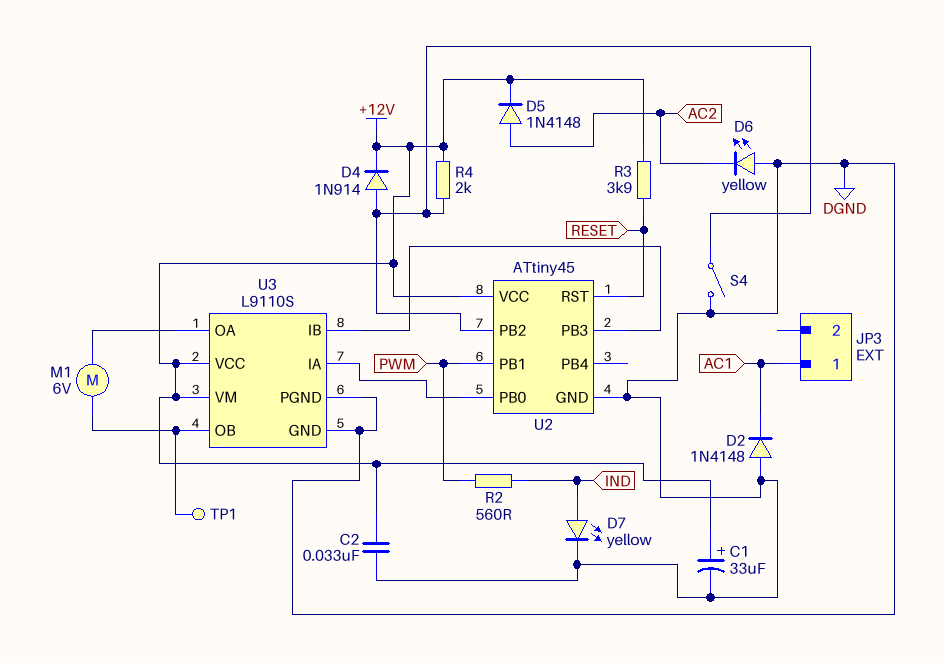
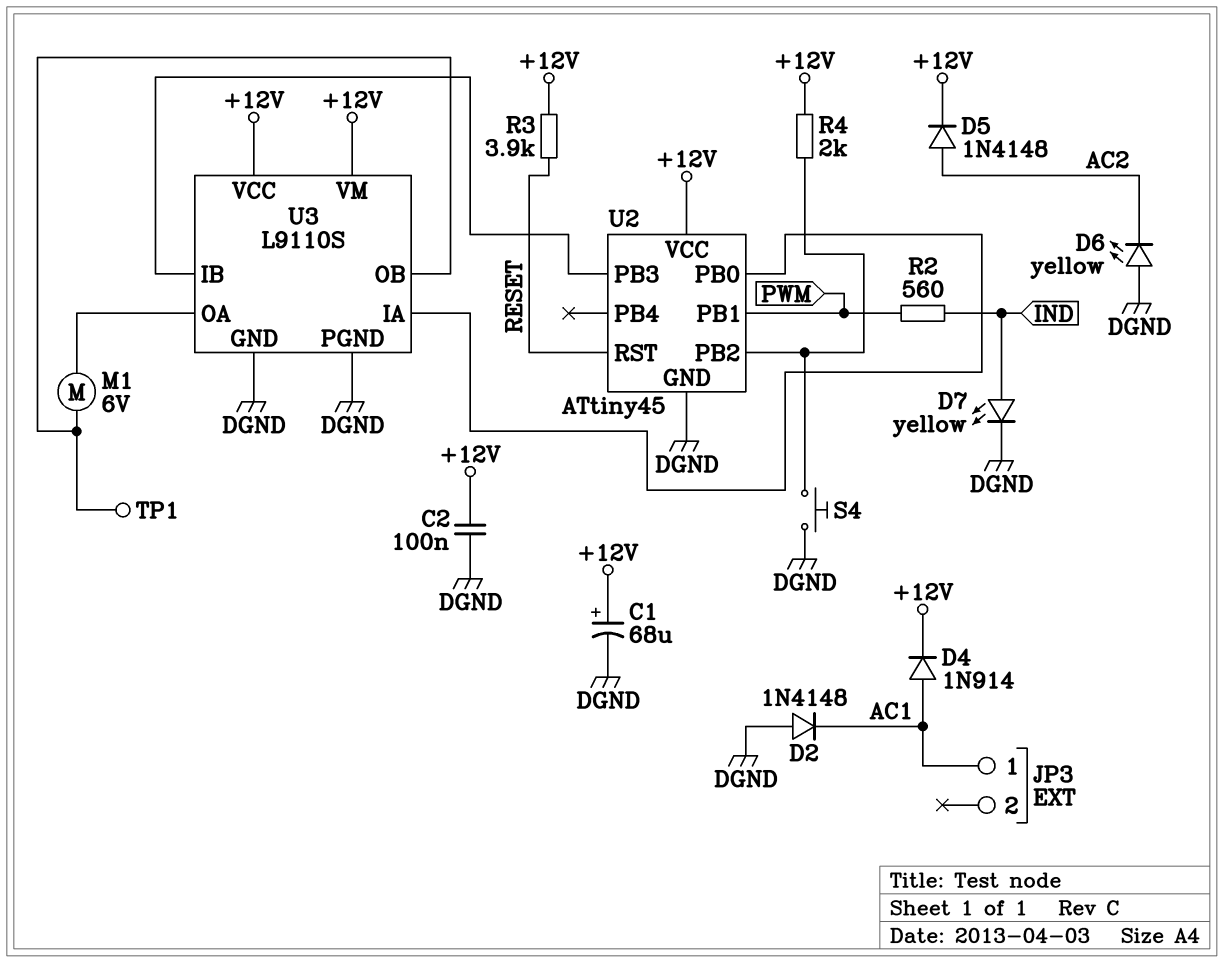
C1: 33uF (plus +12V, minus DGND) -> 68uF (plus +12V, minus DGND)
C2: 33nF (+12V, DGND) -> 100nF (+12V, DGND)
D4: diode 1N914 (A U2/PB2, K +12V) -> diode 1N914 (A AC1, K +12V)
S4: switch (DGND, U2/PB2) -> button (DGND, U2/PB2)

